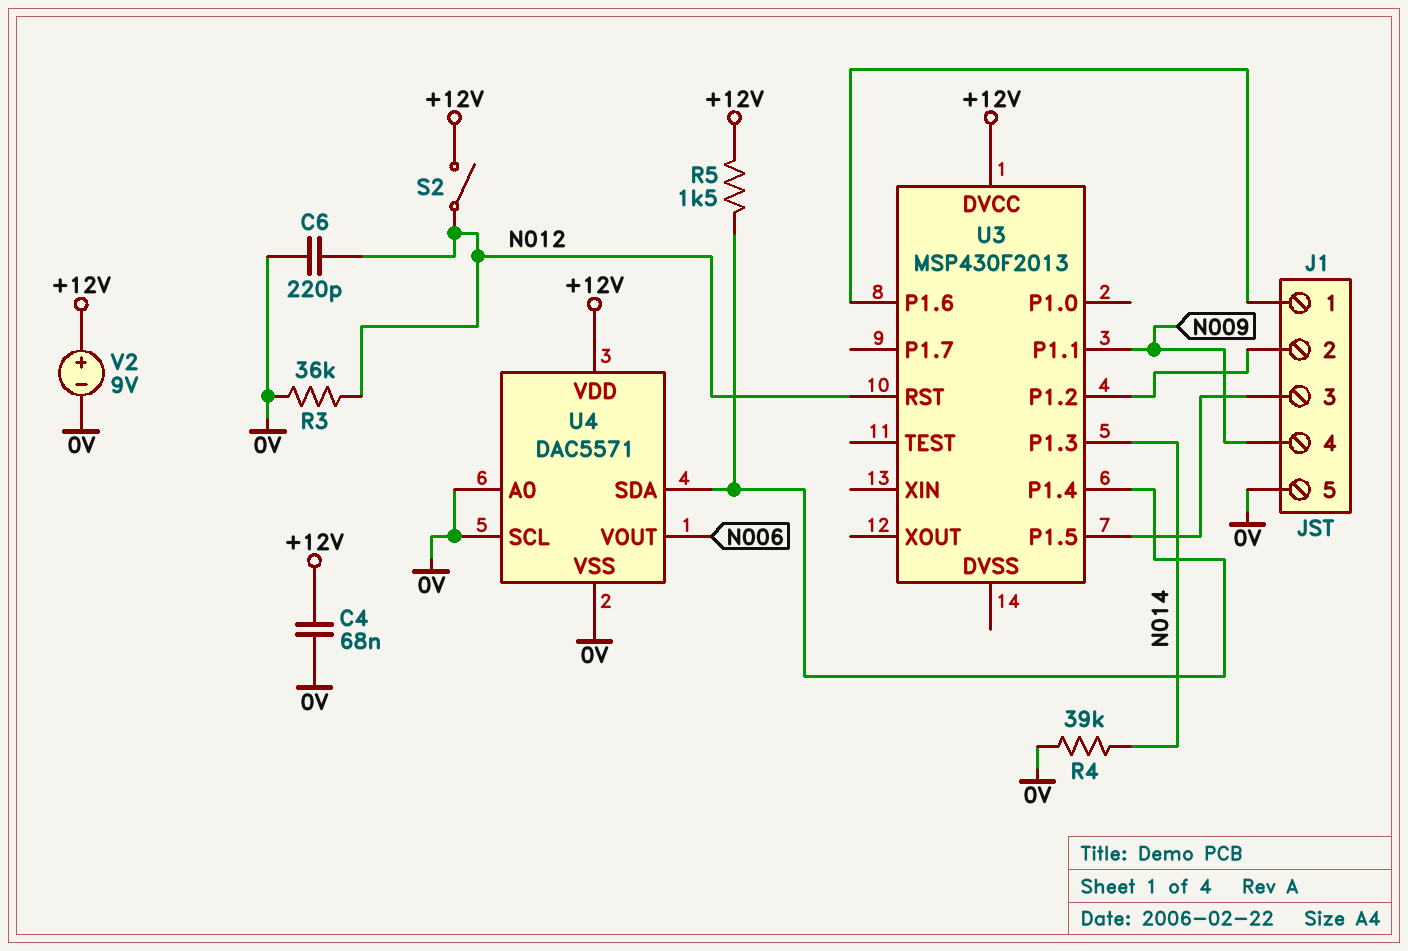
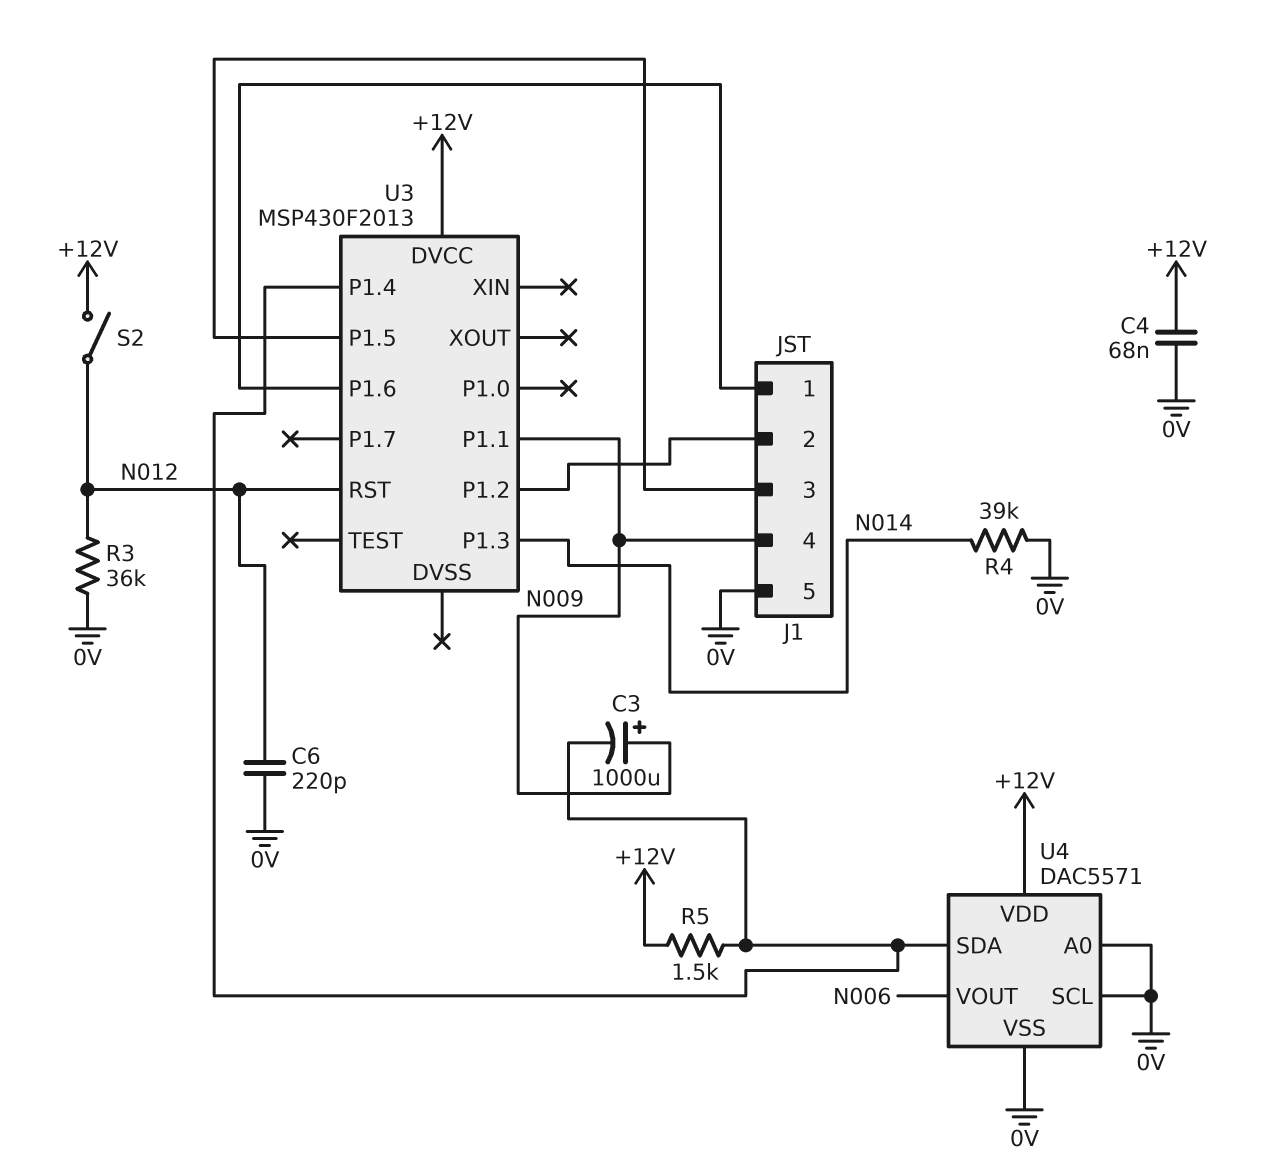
C3: none -> 1000uF (plus N009, minus U3/P1.4)
V2: 9V (plus +12V, minus 0V) -> none

